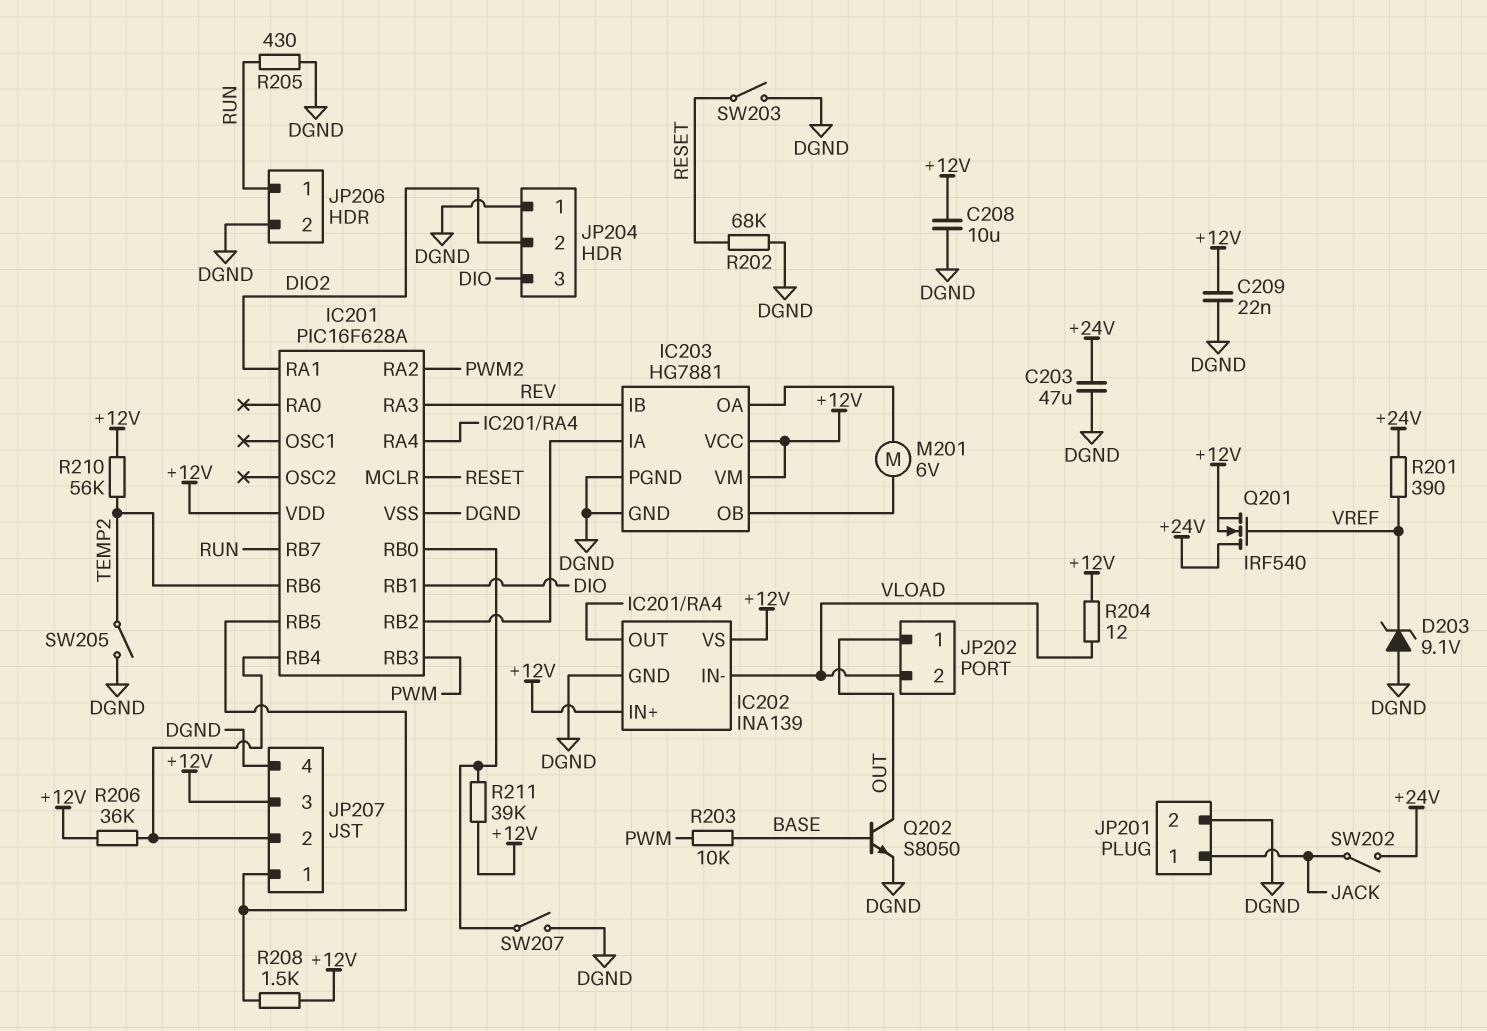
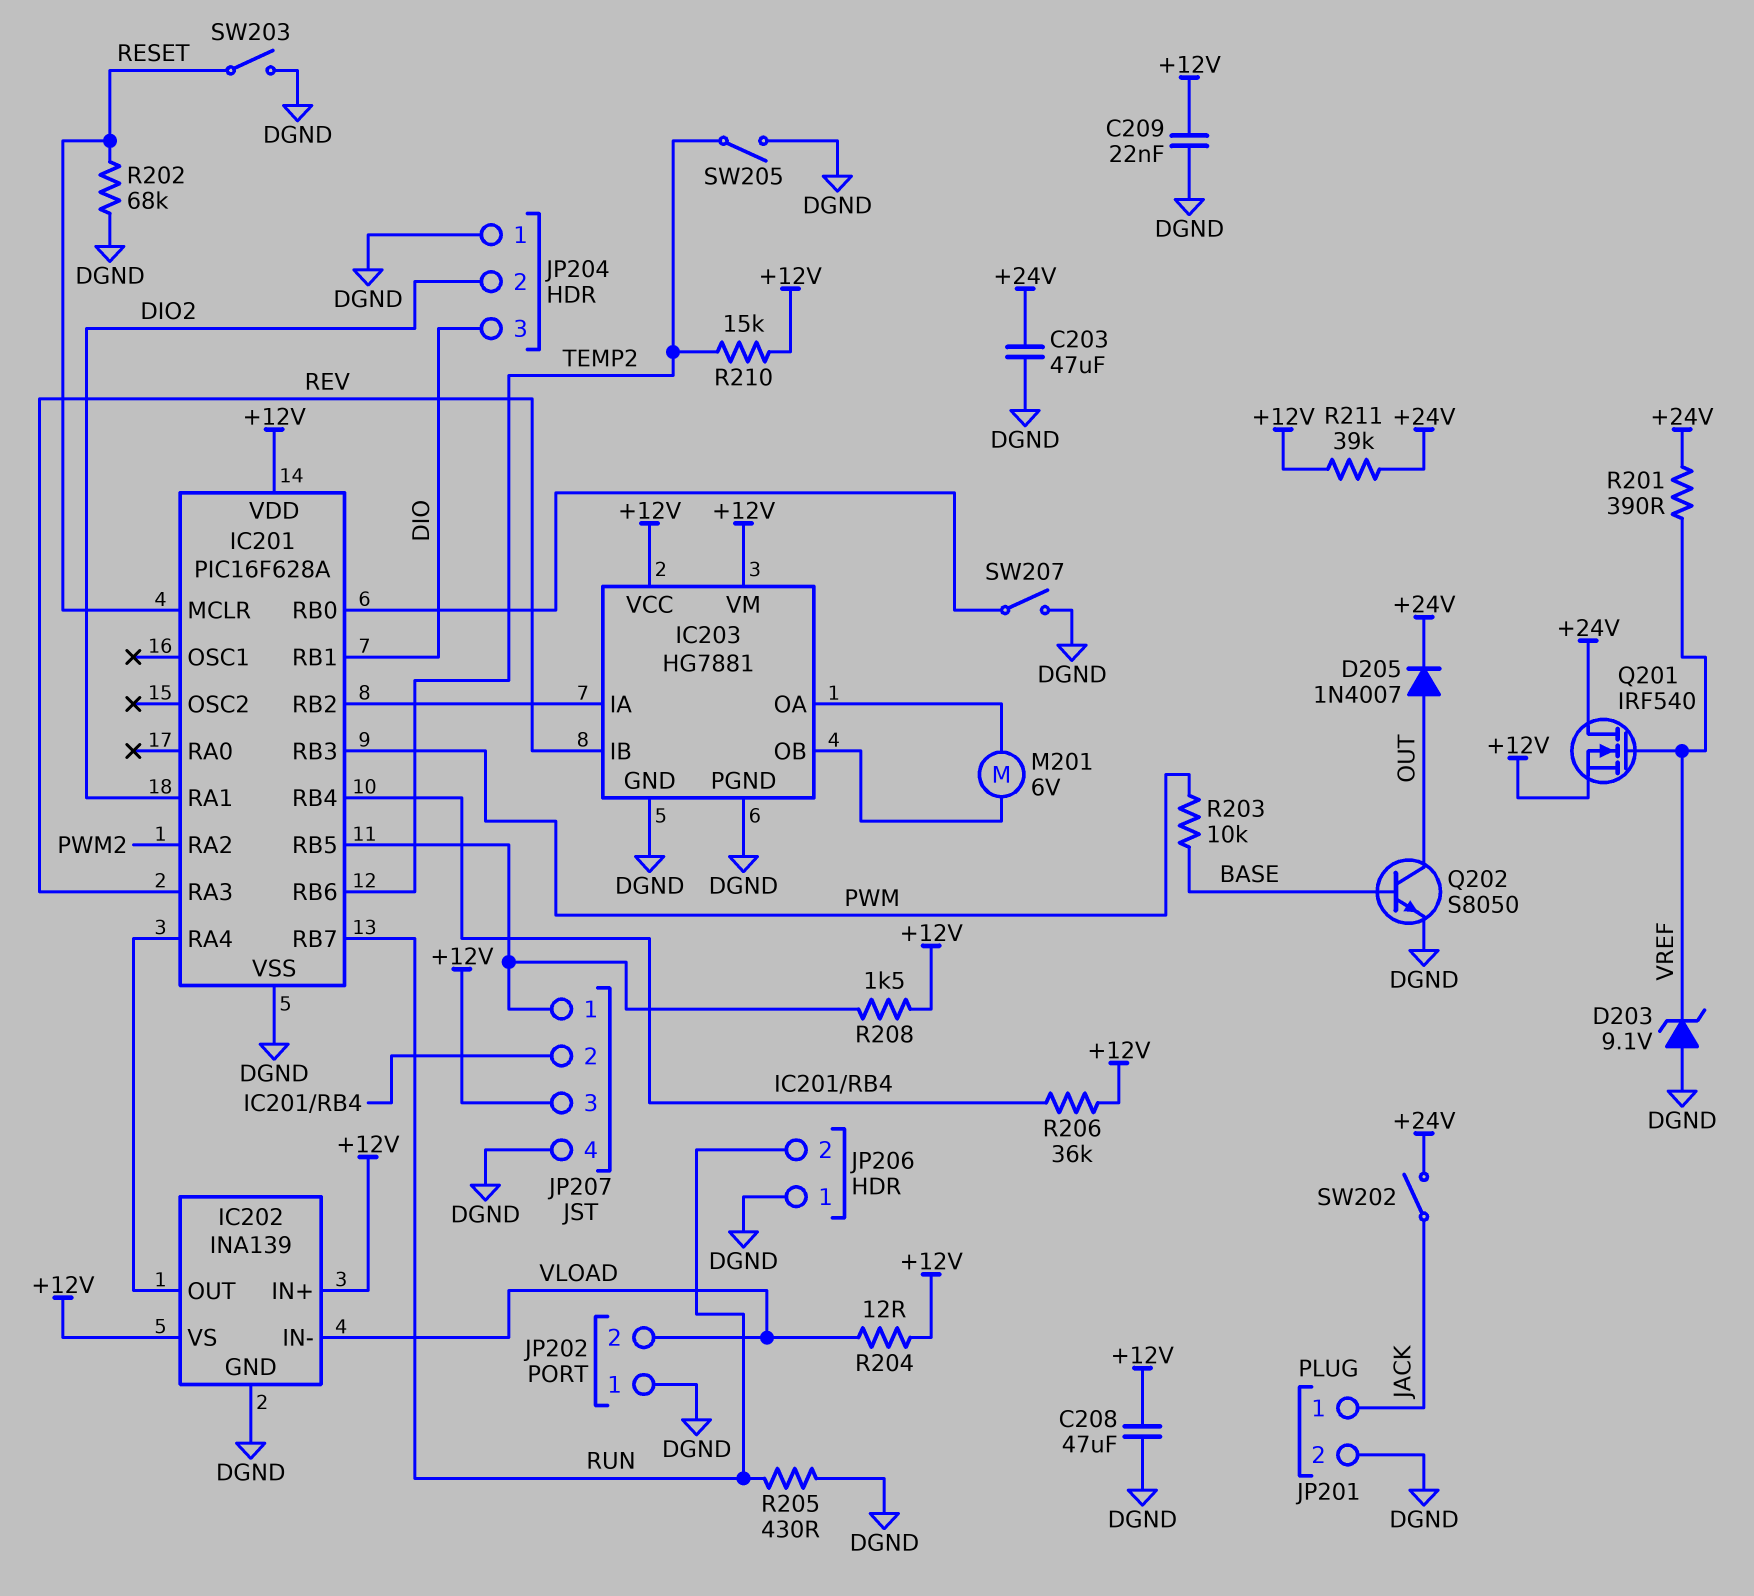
C208: 10uF (+12V, DGND) -> 47uF (+12V, DGND)
D205: none -> diode 1N4007 (A OUT, K +24V)
JP202 pin 1: OUT -> DGND
JP206 pin 1: RUN -> DGND
JP206 pin 2: DGND -> RUN
R210: 56k (+12V, TEMP2) -> 15k (+12V, TEMP2)
R211: 39k (+12V, IC201/RB0) -> 39k (+12V, +24V)

